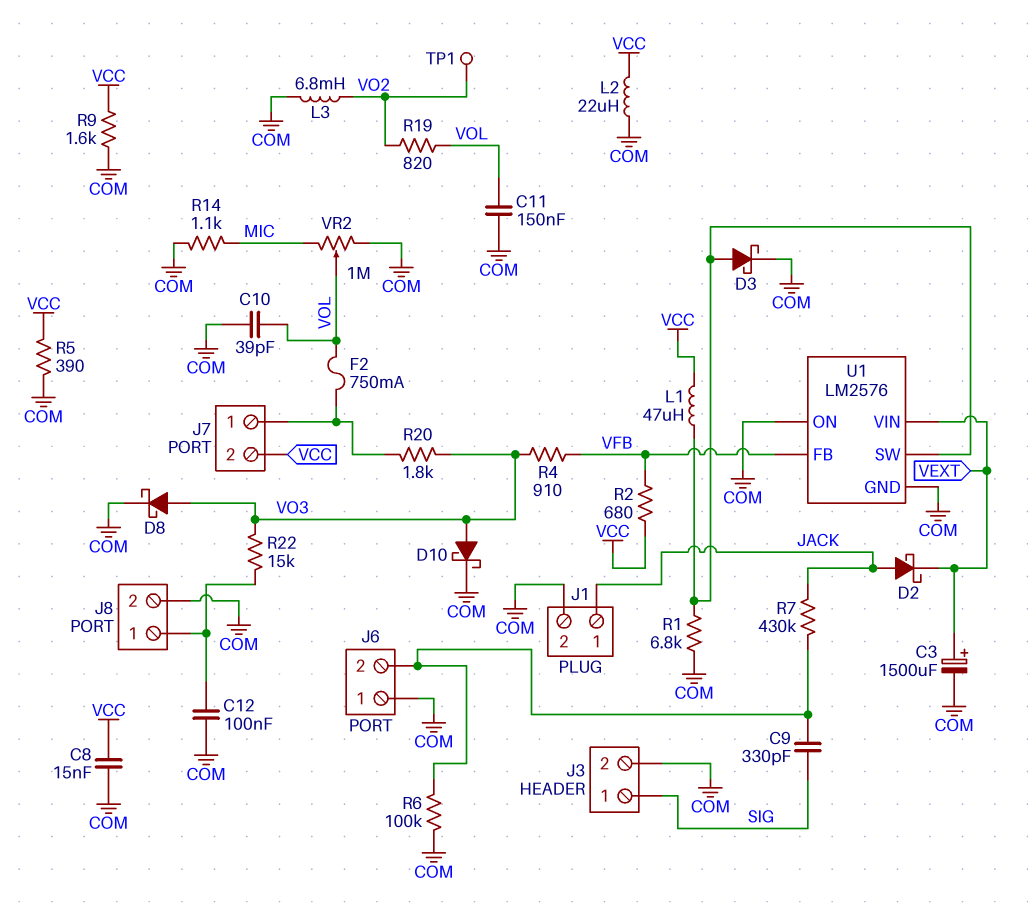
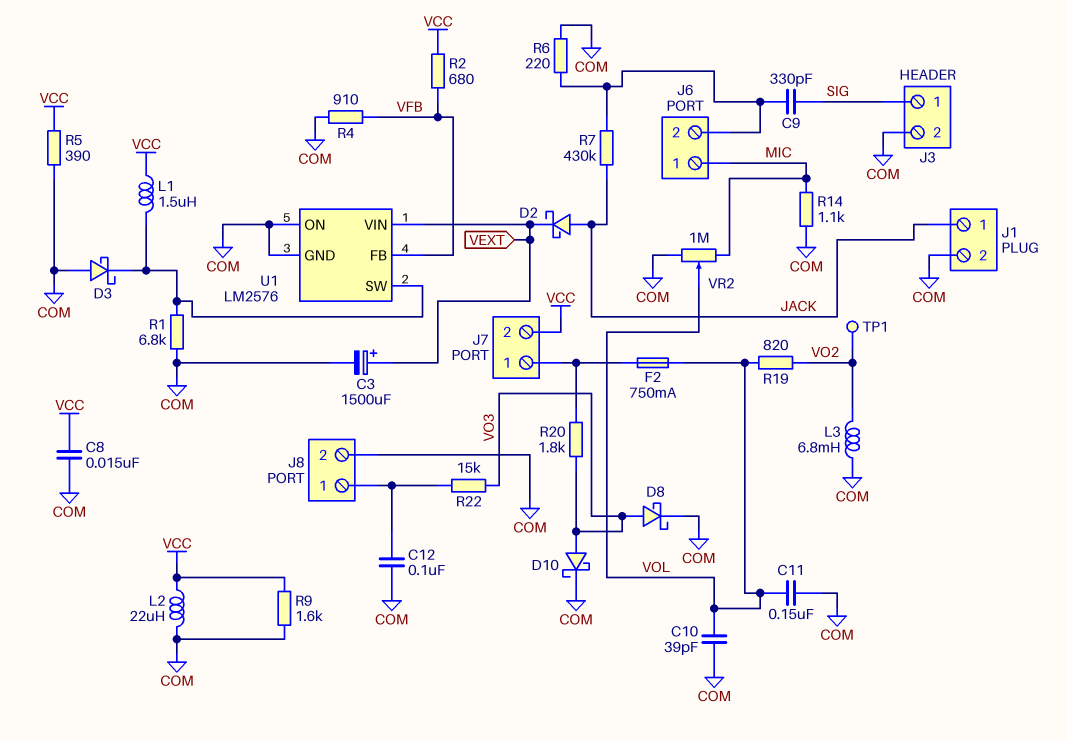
D3: schottky (A U1/SW, K COM) -> schottky (A COM, K U1/SW)
J6 pin 1: COM -> MIC
L1: 47uH (U1/SW, VCC) -> 1.5uH (U1/SW, VCC)
R4: 910 (VFB, VO3) -> 910 (COM, VFB)
R6: 100k (COM, J6/2) -> 220 (COM, J6/2)

